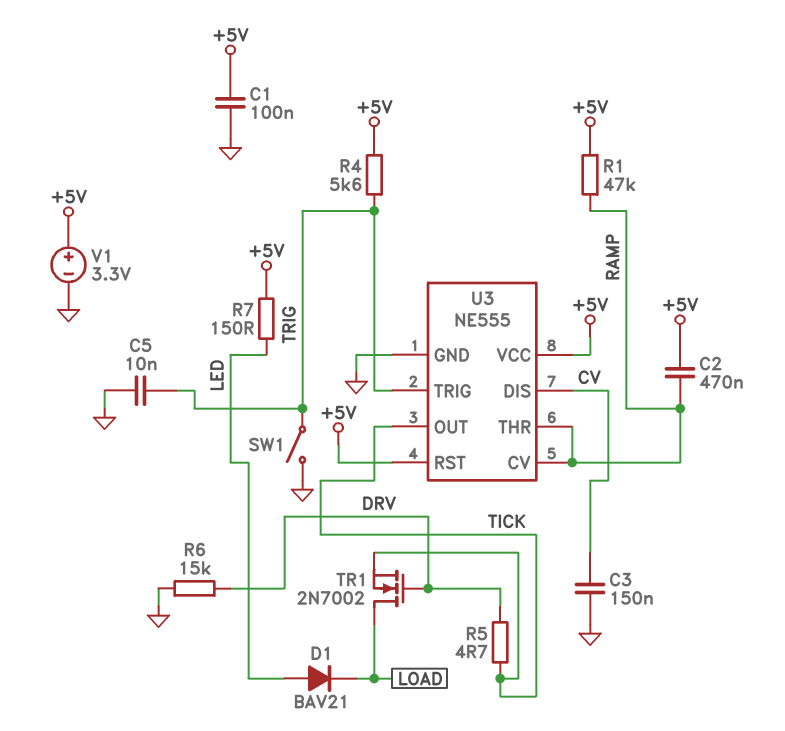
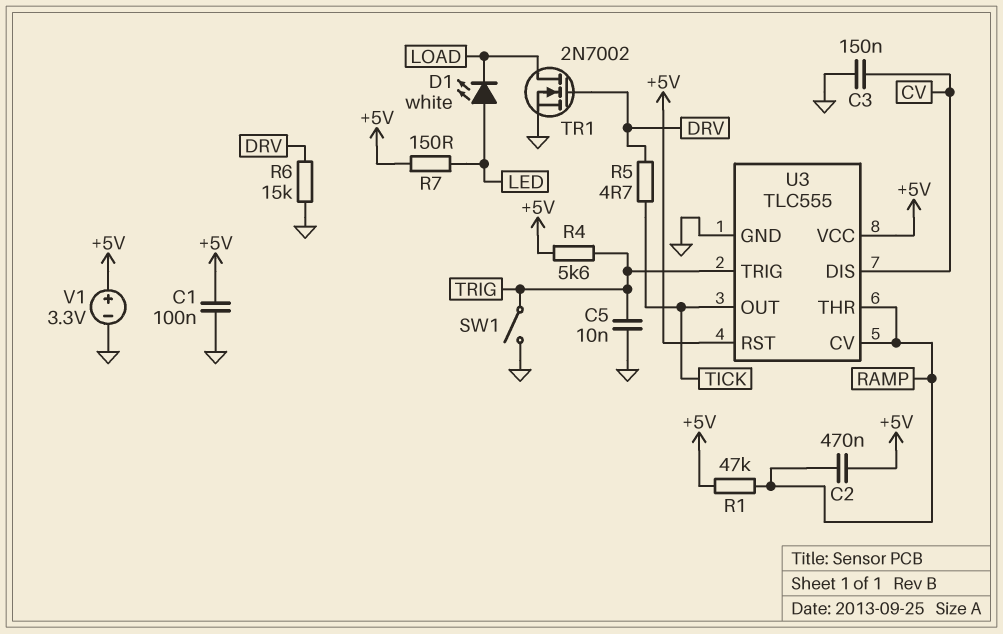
D1: diode BAV21 (A LED, K LOAD) -> LED white (A LED, K LOAD)
TR1: NMOS 2N7002 (G DRV, D LOAD, S TICK) -> NMOS 2N7002 (G DRV, D LOAD, S GND)
U3: NE555 -> TLC555

